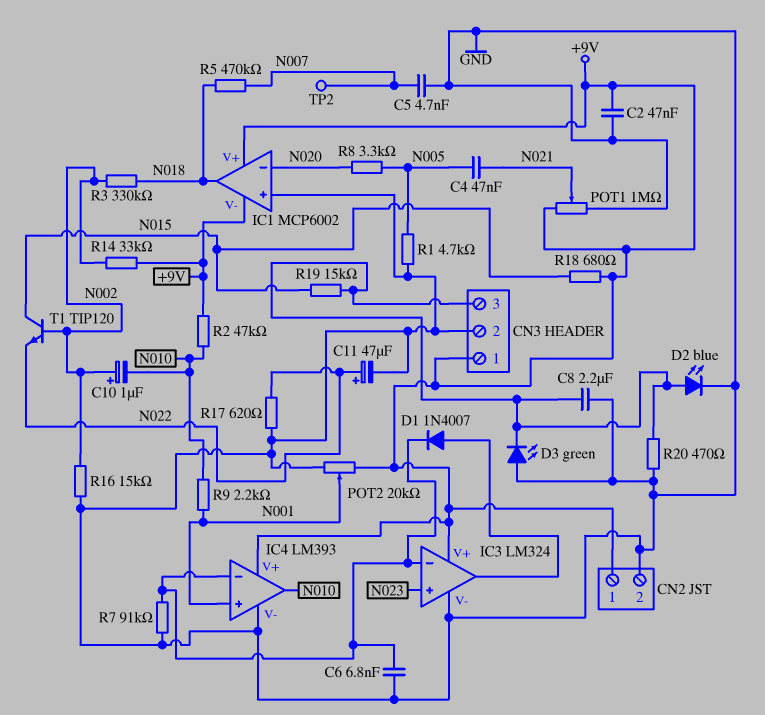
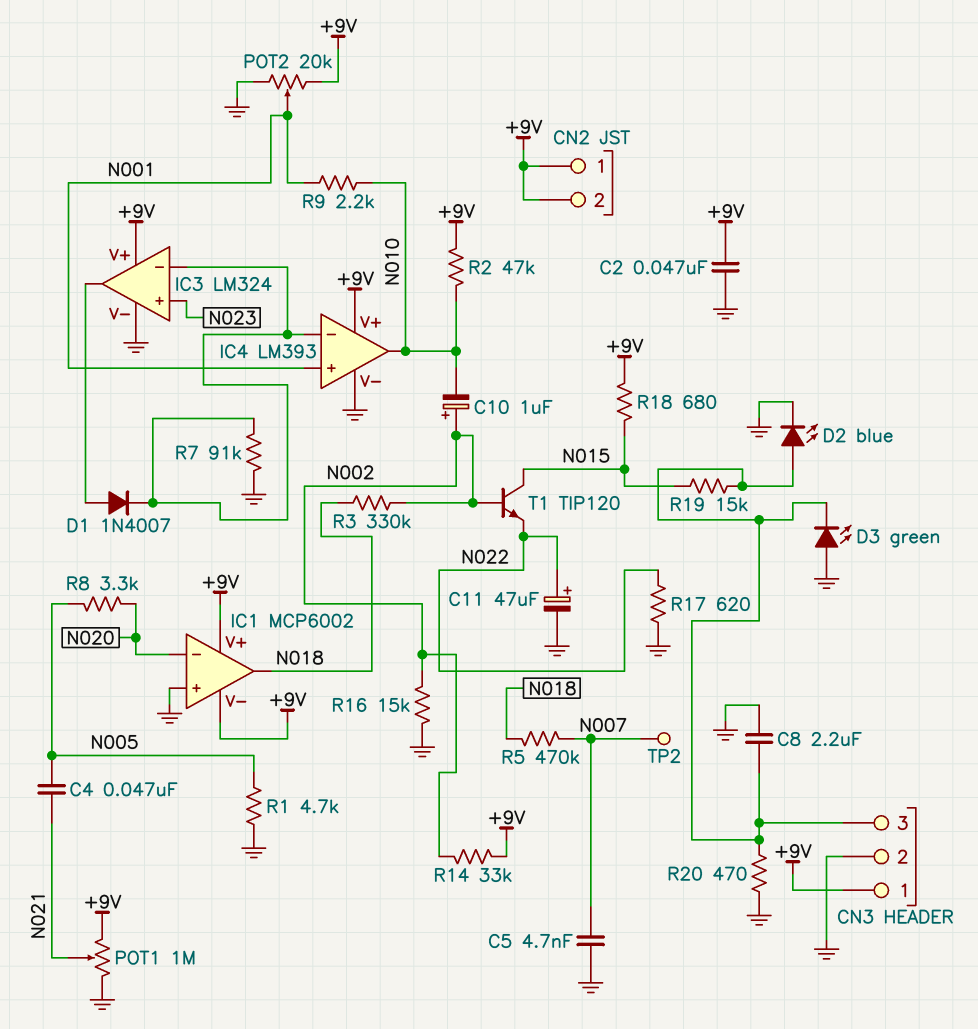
C6: 6.8nF (GND, IC3/in-) -> none
CN2 pin 2: GND -> +9V

